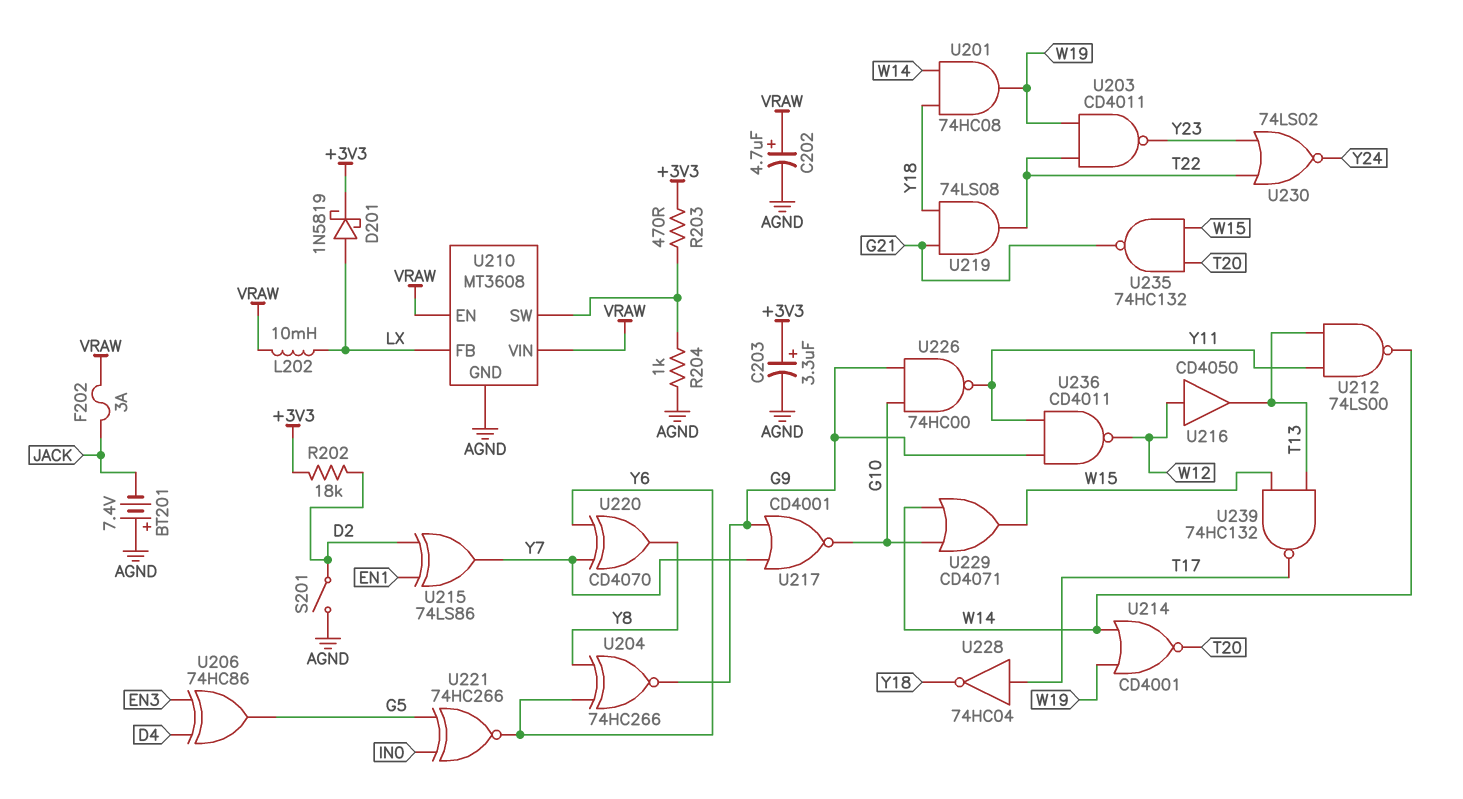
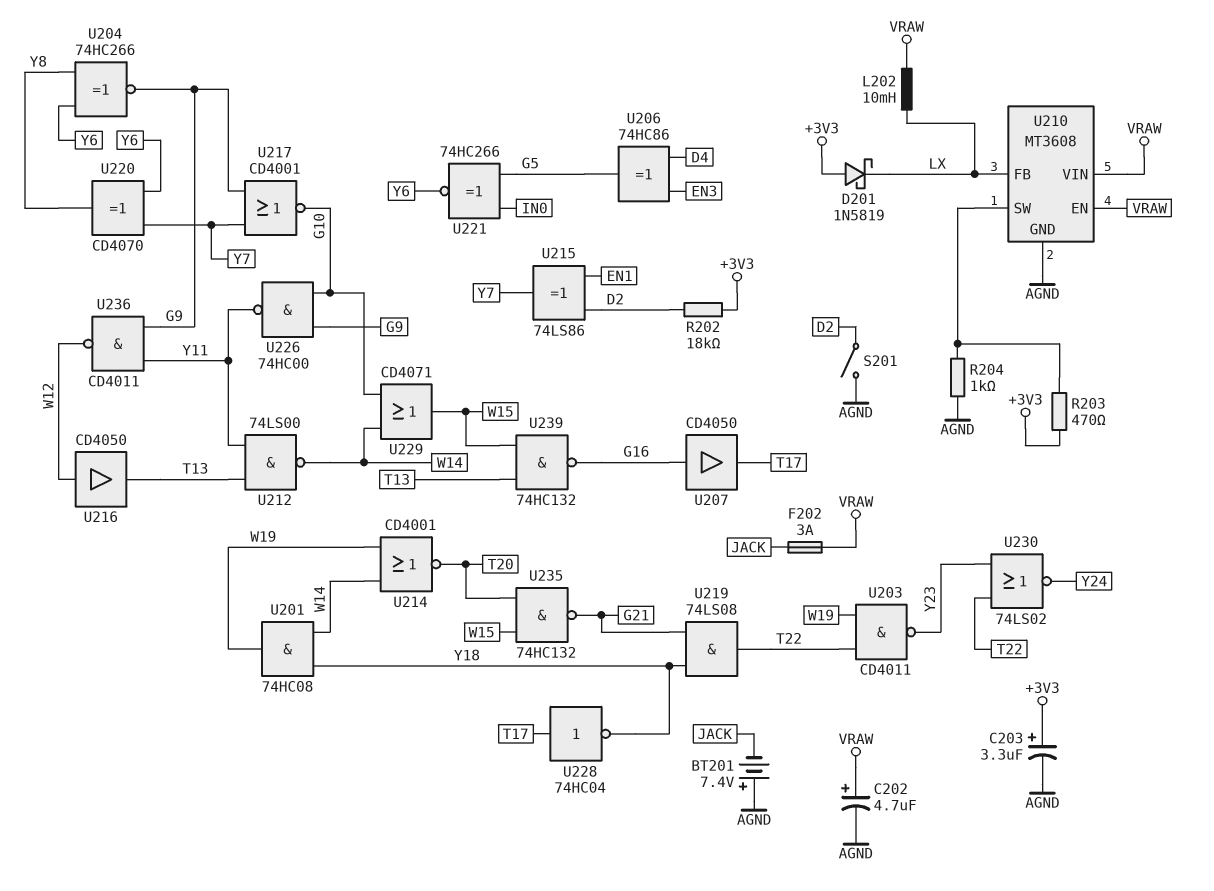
D201: schottky 1N5819 (A LX, K +3V3) -> schottky 1N5819 (A +3V3, K LX)
U207: none -> buffer CD4050 (in G16, out T17)
U239: NAND 74HC132 (in T13, in W15, out T17) -> NAND 74HC132 (in T13, in W15, out G16)

